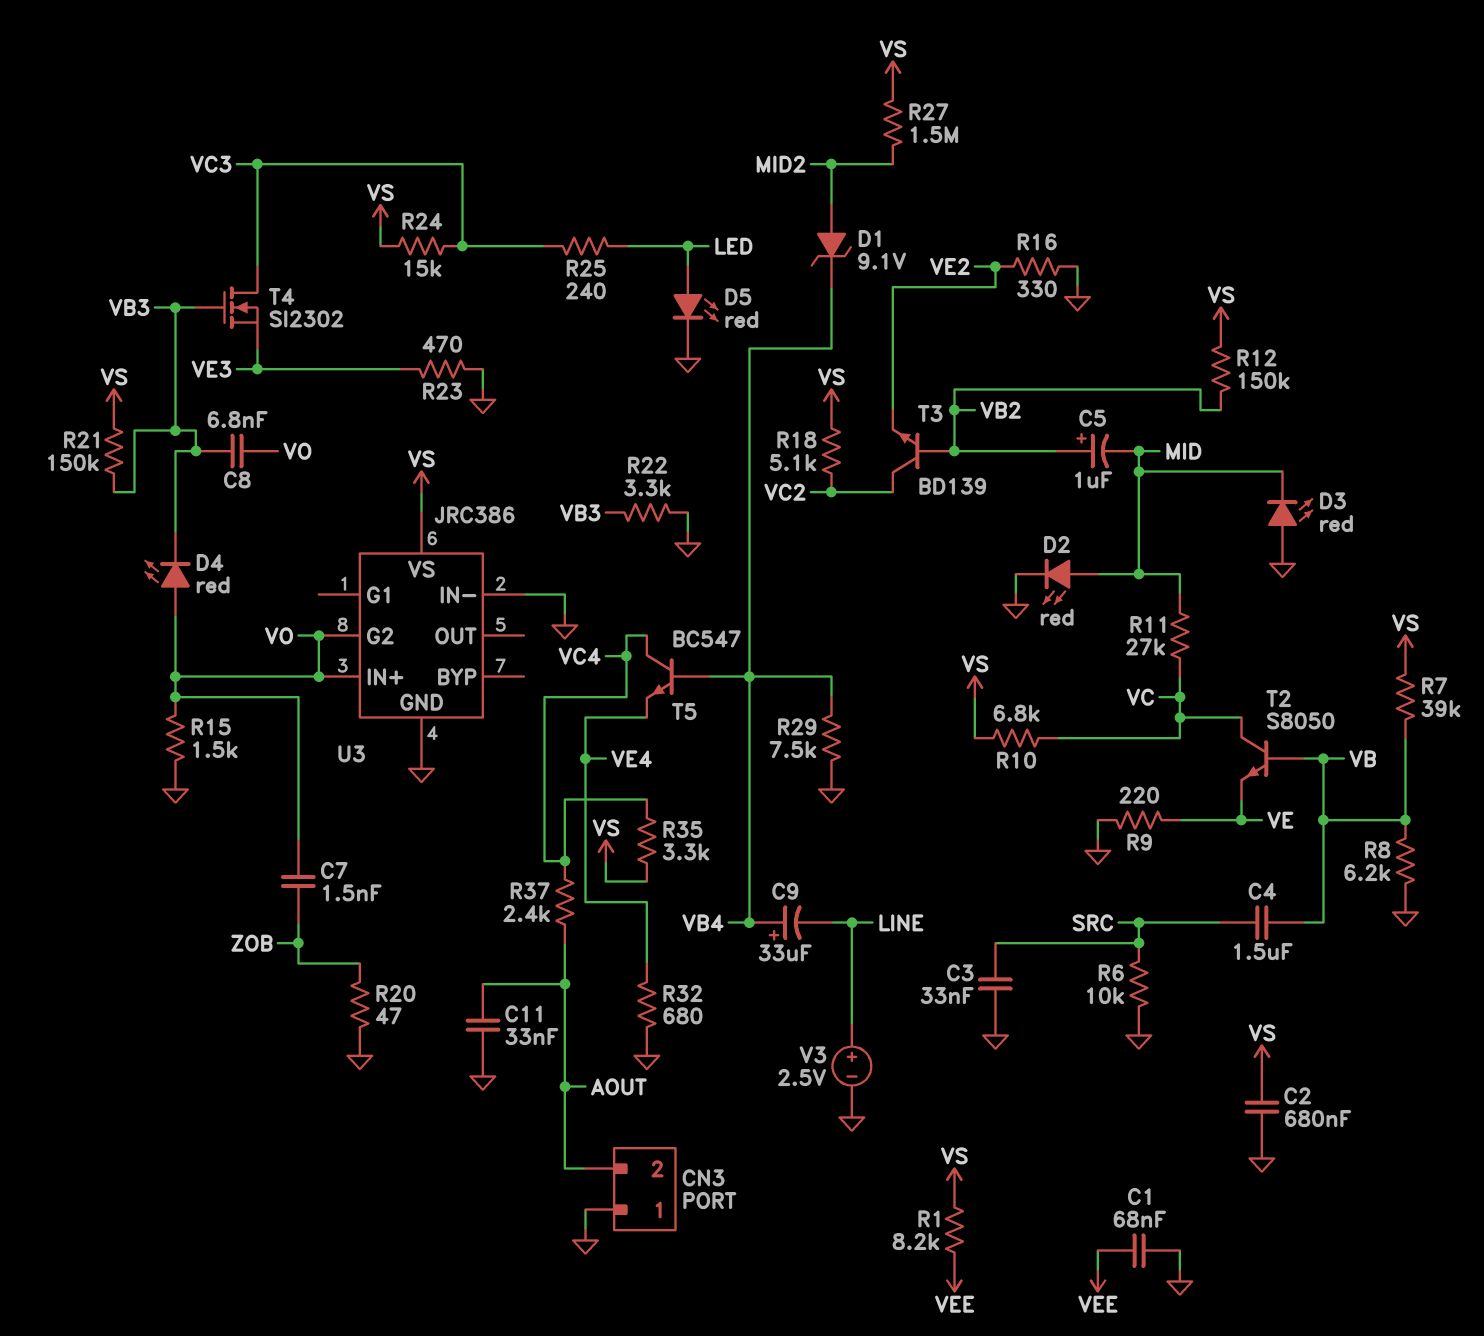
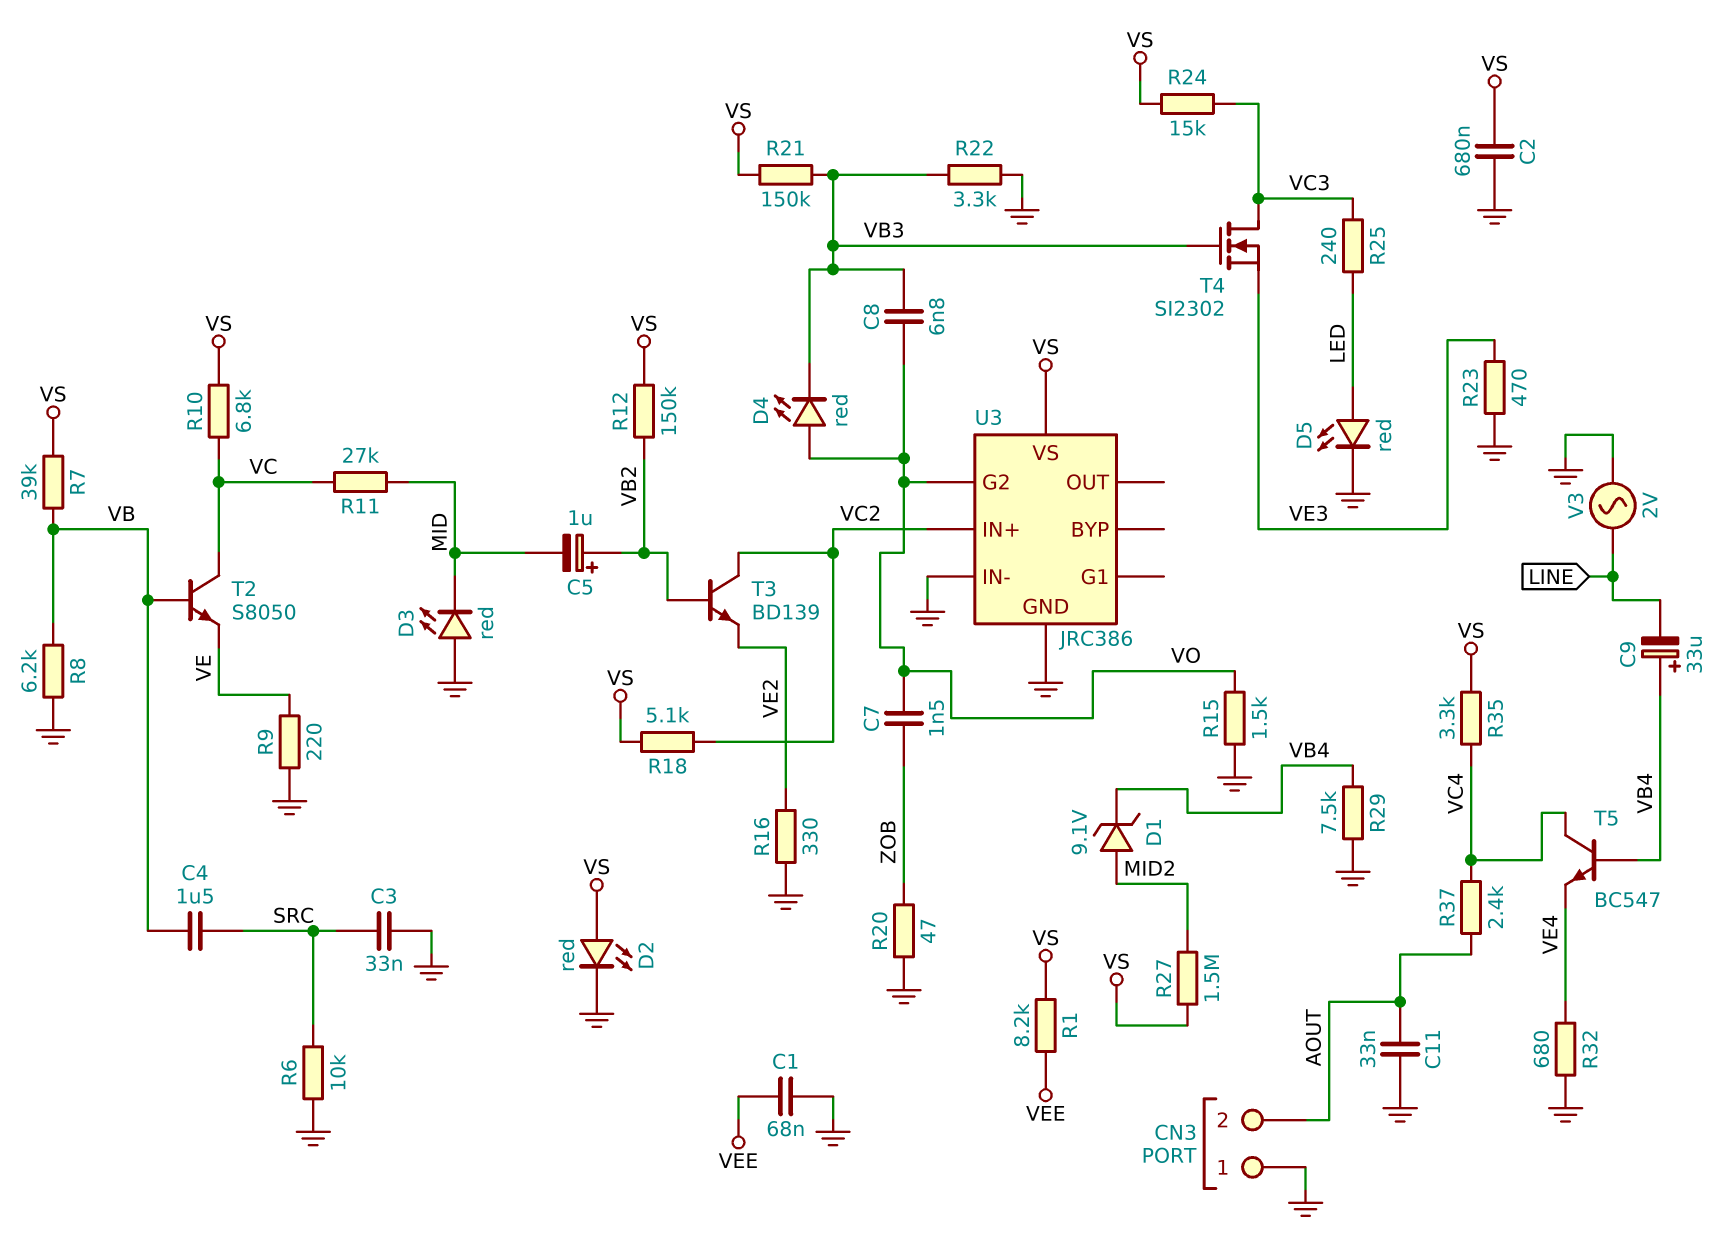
D2: LED red (A MID, K GND) -> LED red (A VS, K GND)
U3 pin IN+: VO -> VC2
V3: 2.5V (plus LINE, minus GND) -> AC 2V (GND, LINE)

